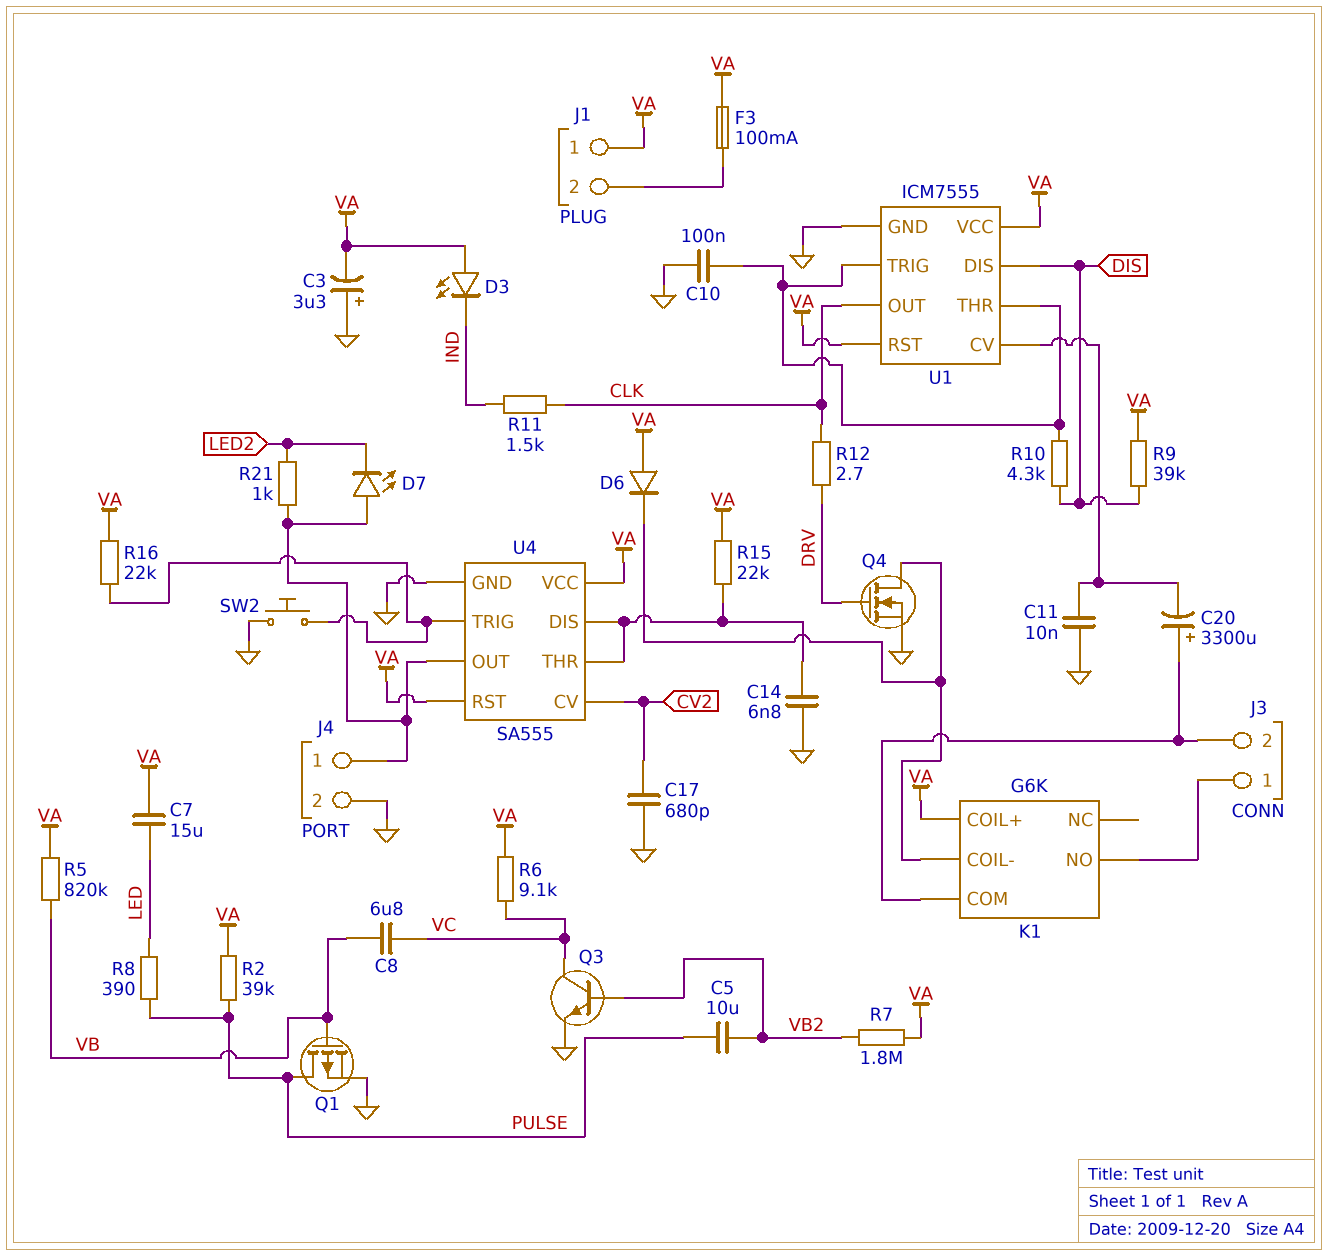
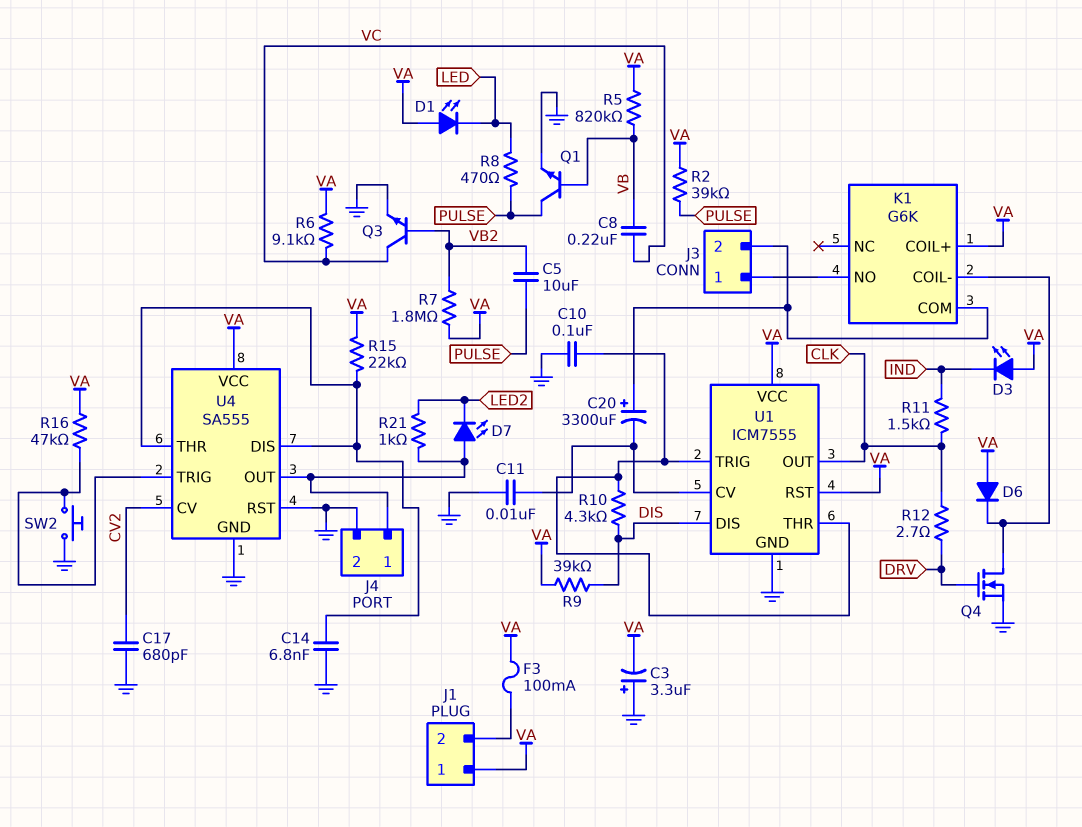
C7: 15uF (LED, VA) -> none
C8: 6.8uF (VB, VC) -> 220nF (VB, VC)
D1: none -> LED (A VA, K LED)
Q1: PMOS (G VB, D PULSE, S GND) -> NPN (B VB, C PULSE, E GND)
R8: 390 (LED, PULSE) -> 470 (LED, PULSE)
R16: 22k (U4/TRIG, VA) -> 47k (U4/TRIG, VA)
U4 pin RST: VA -> GND

